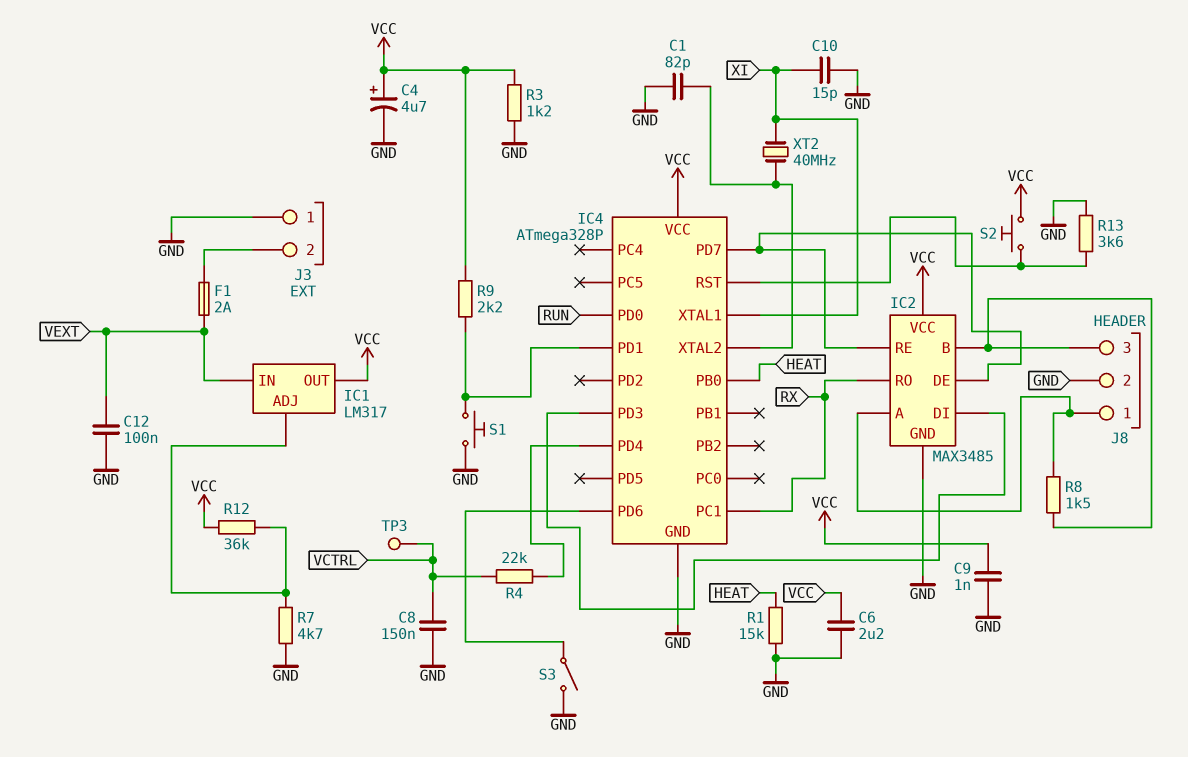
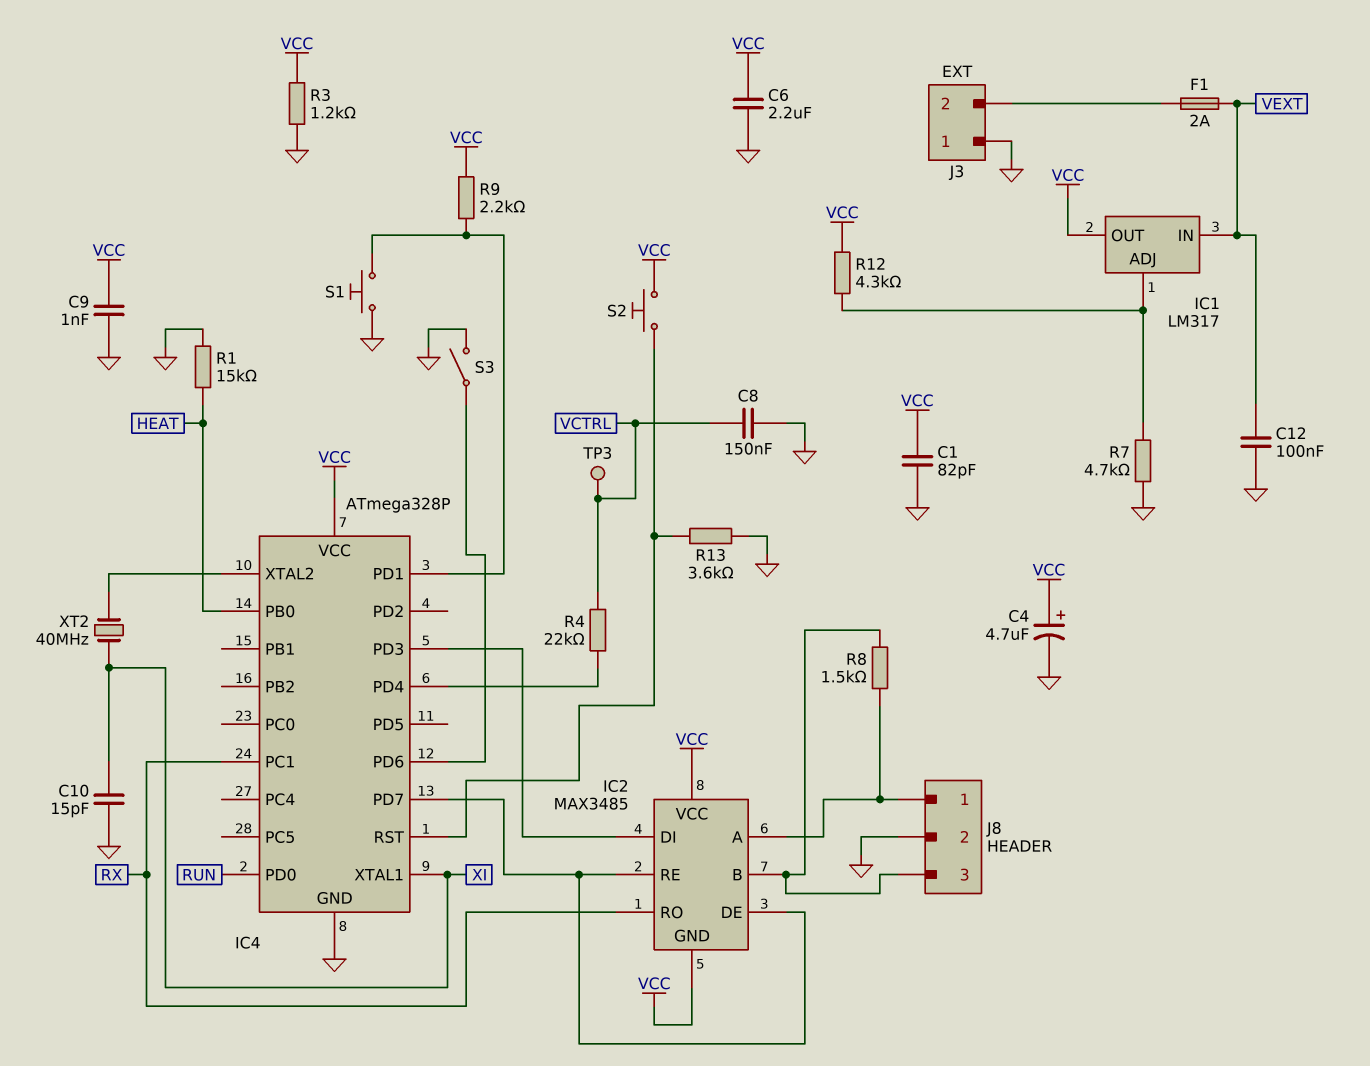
C1: 82pF (GND, IC4/XTAL2) -> 82pF (GND, VCC)
IC2 pin GND: GND -> VCC
R12: 36k (IC1/ADJ, VCC) -> 4.3k (IC1/ADJ, VCC)

